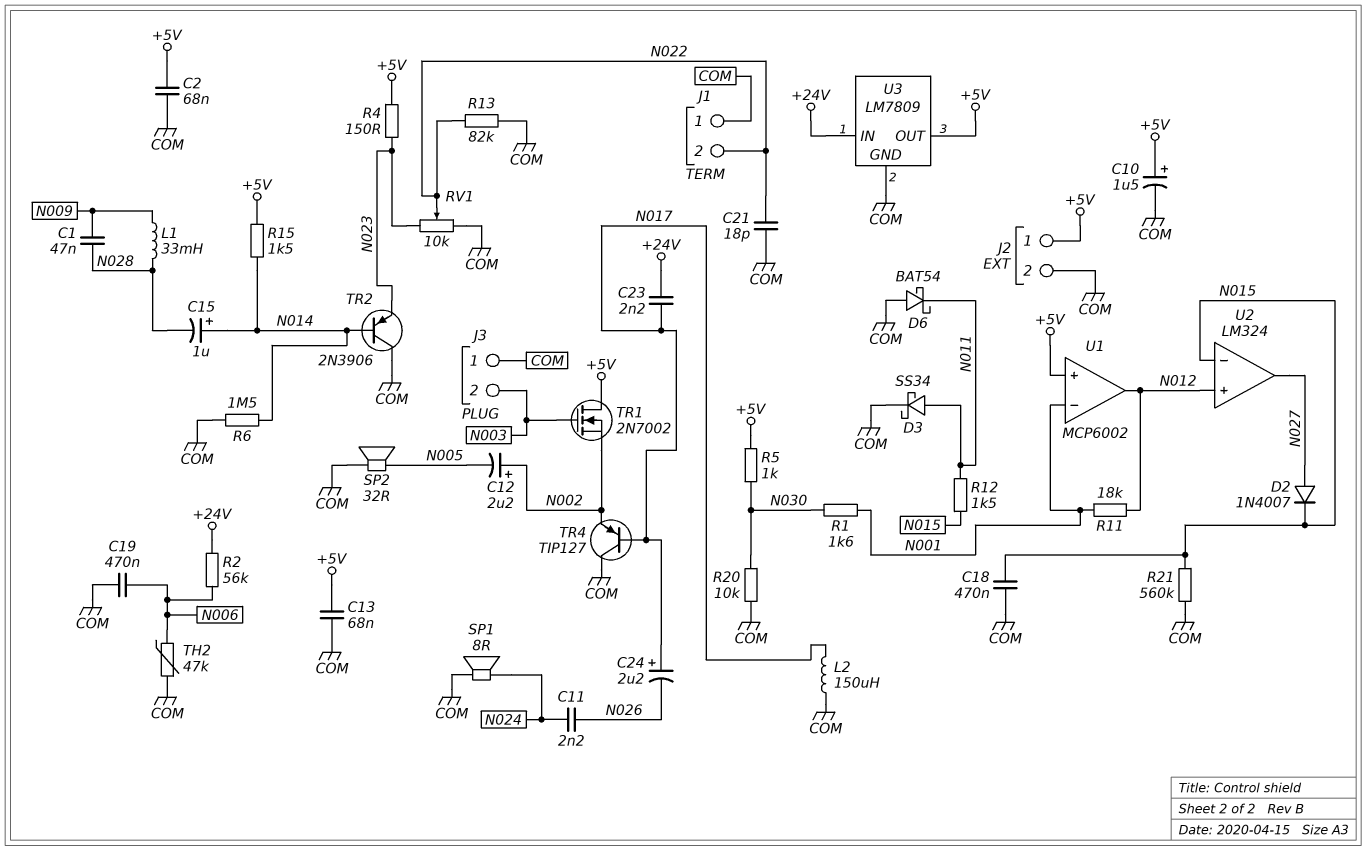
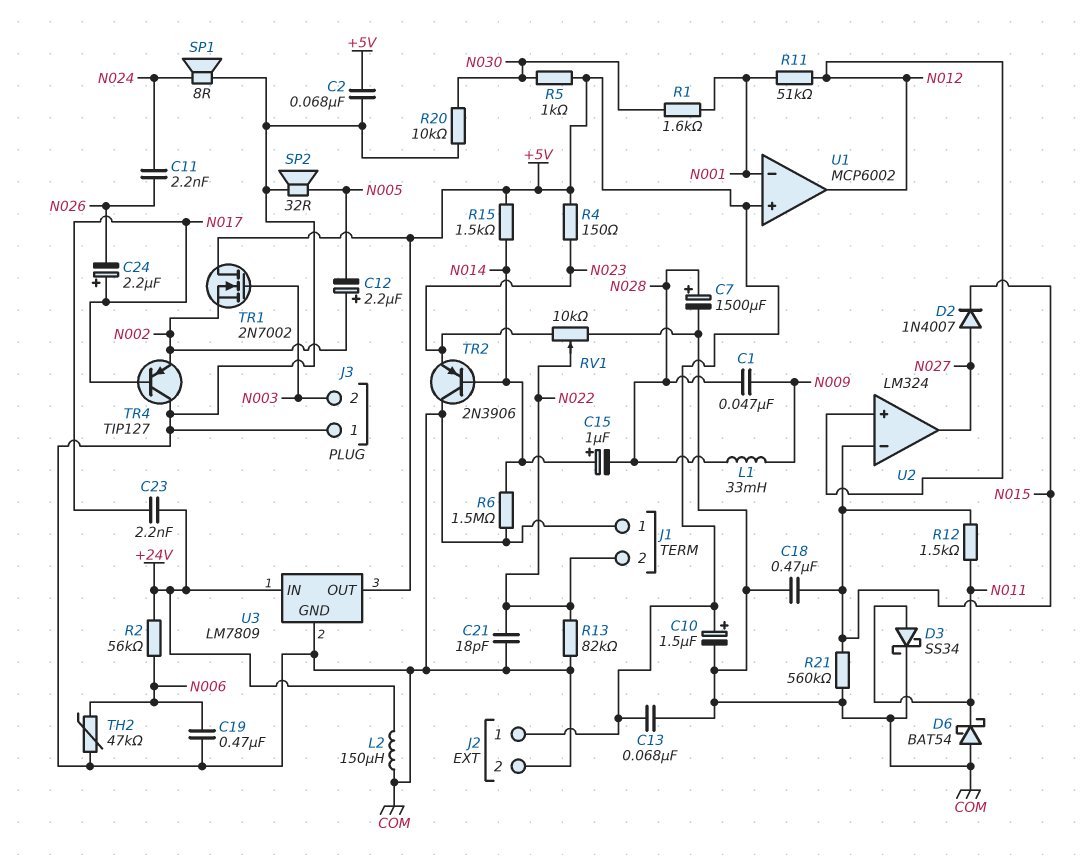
C7: none -> 1500uF (plus N028, minus COM)
L2: 150uH (COM, N017) -> 150uH (+24V, COM)
R11: 18k (N001, N012) -> 51k (N001, N012)

